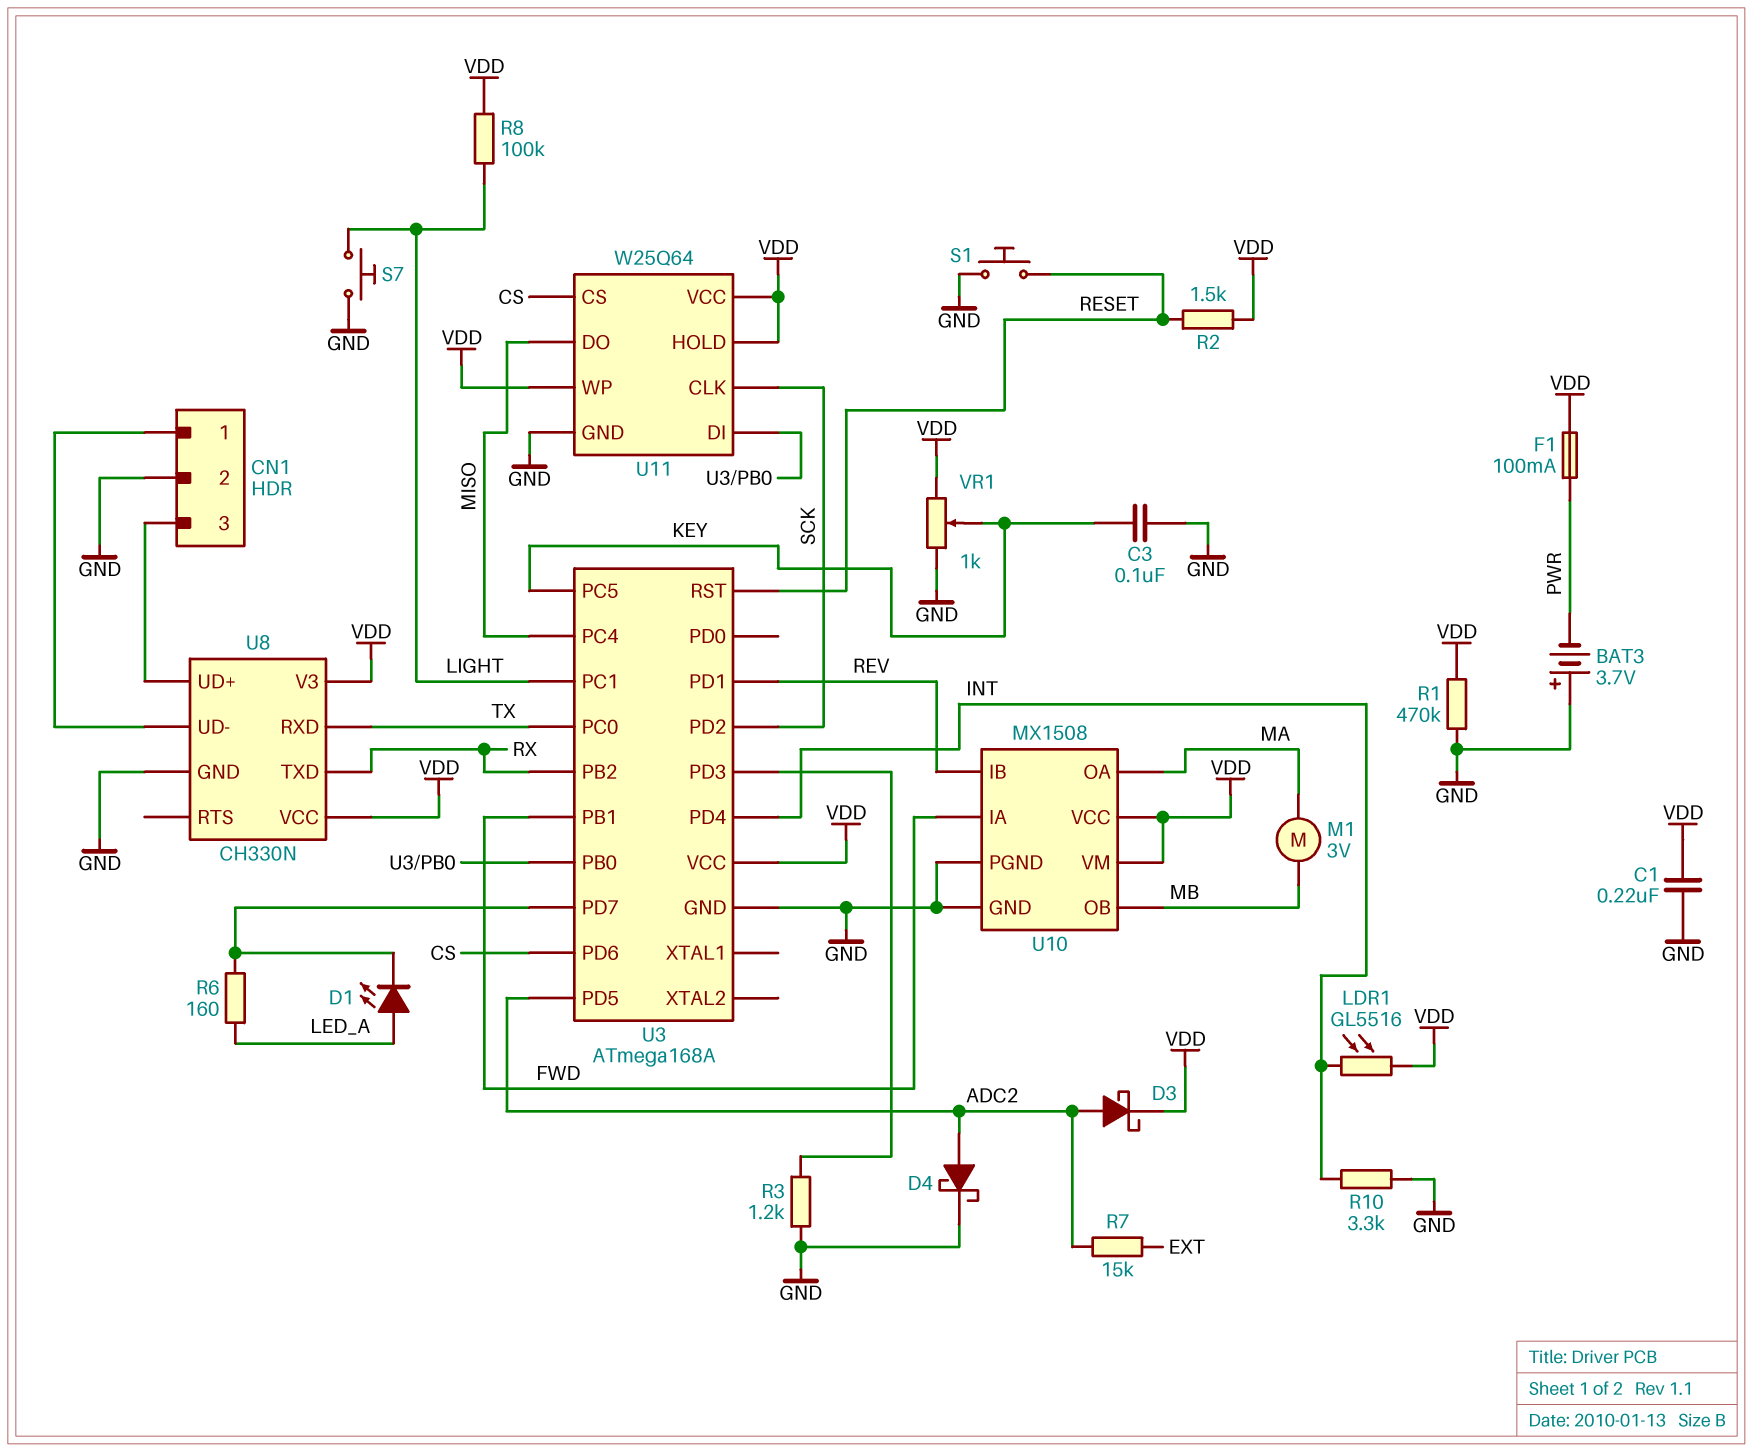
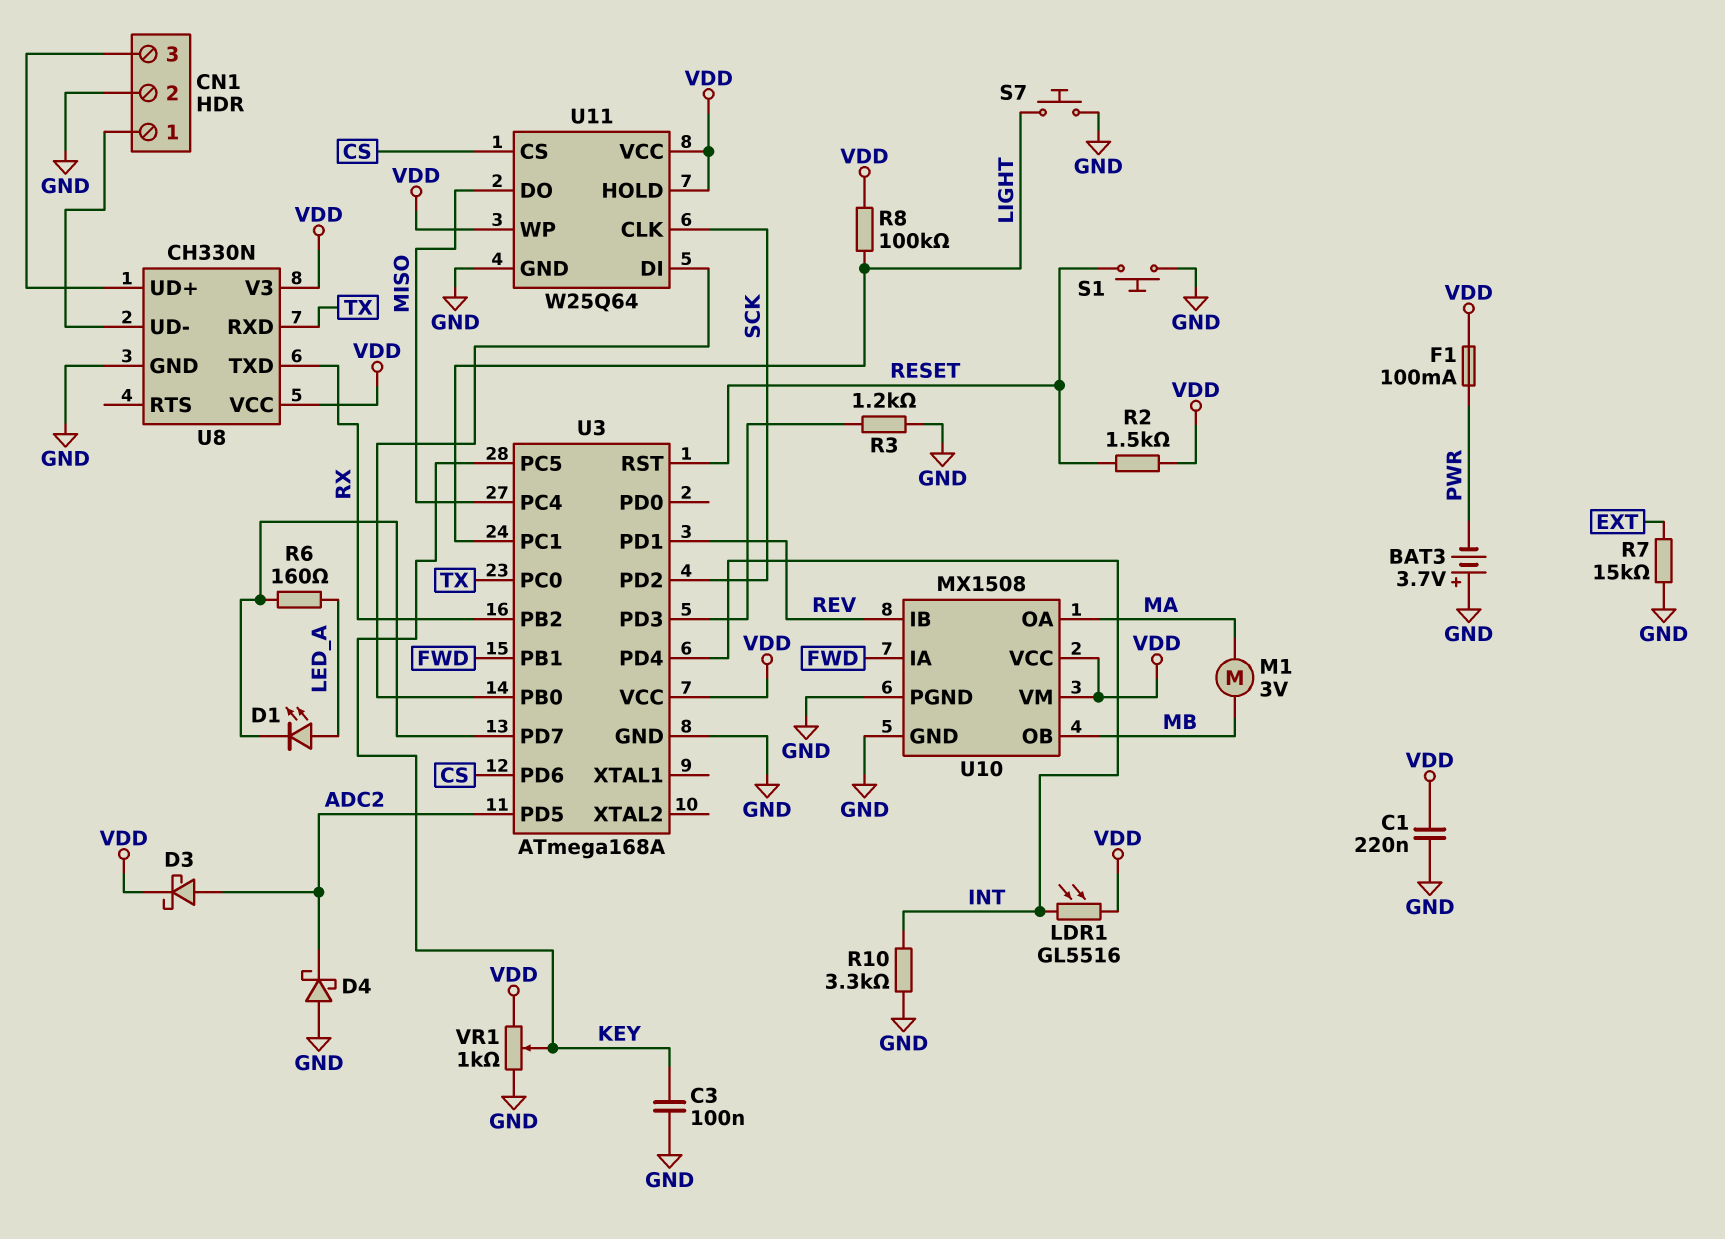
D4: schottky (A ADC2, K GND) -> schottky (A GND, K ADC2)
R1: 470k (GND, VDD) -> none
R7: 15k (ADC2, EXT) -> 15k (EXT, GND)

